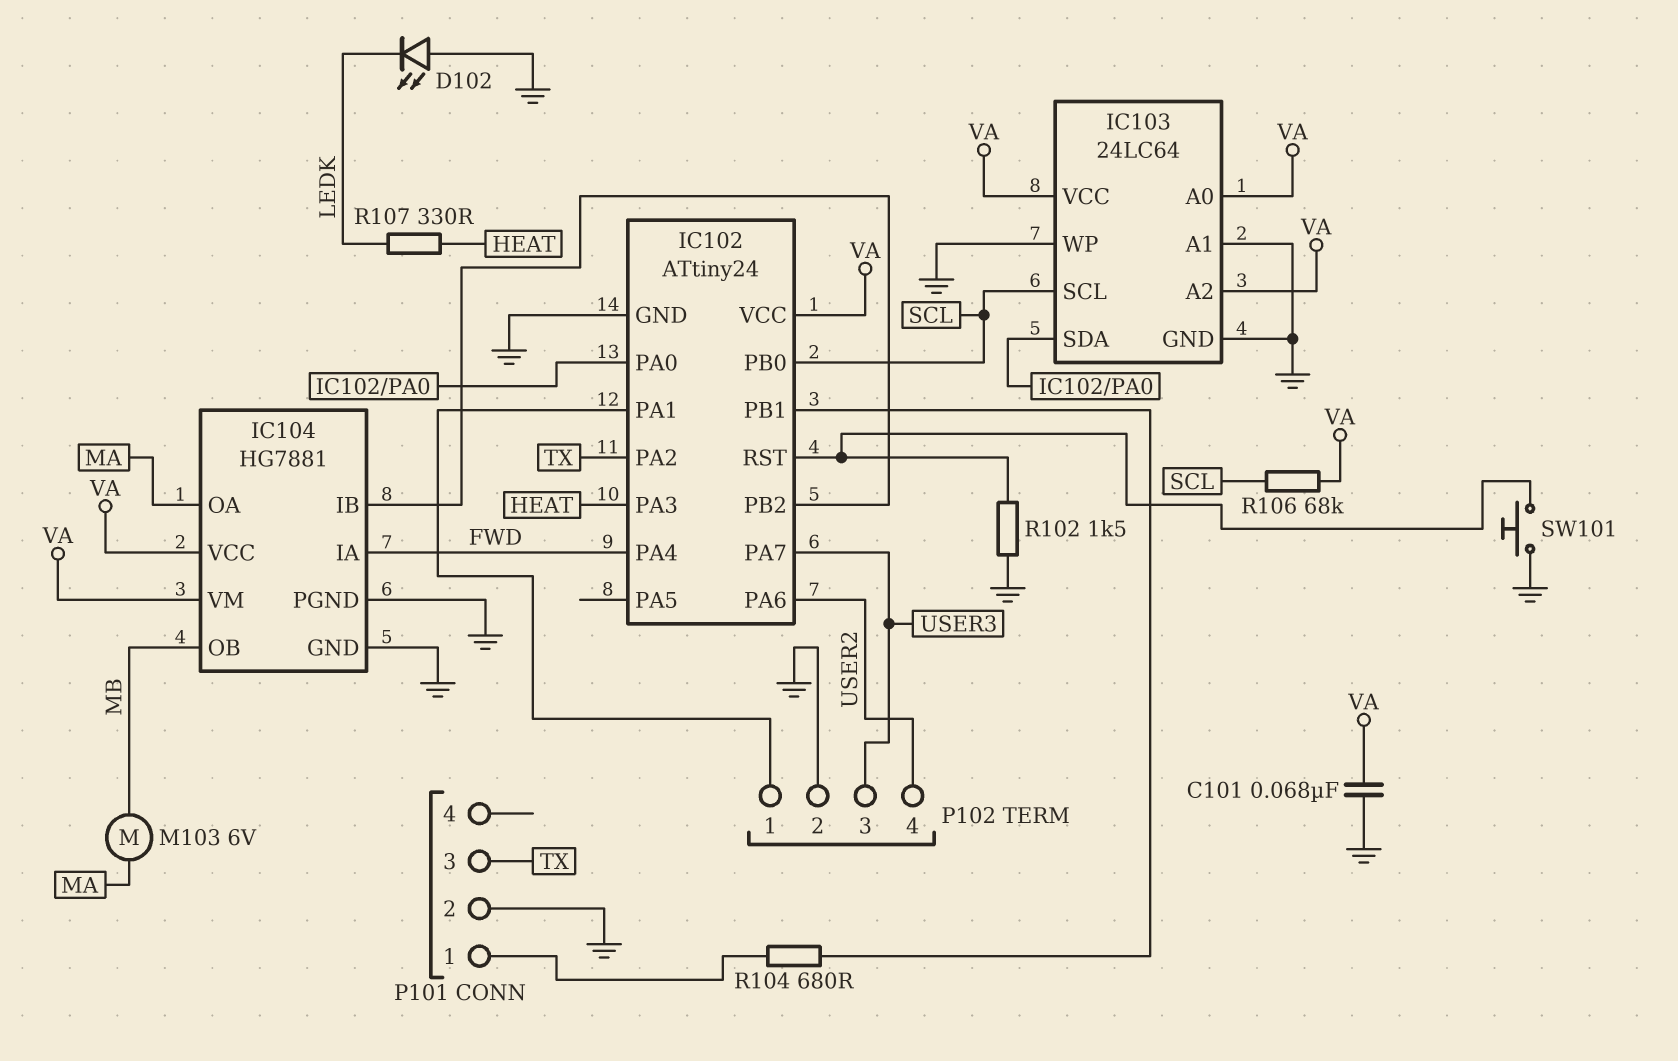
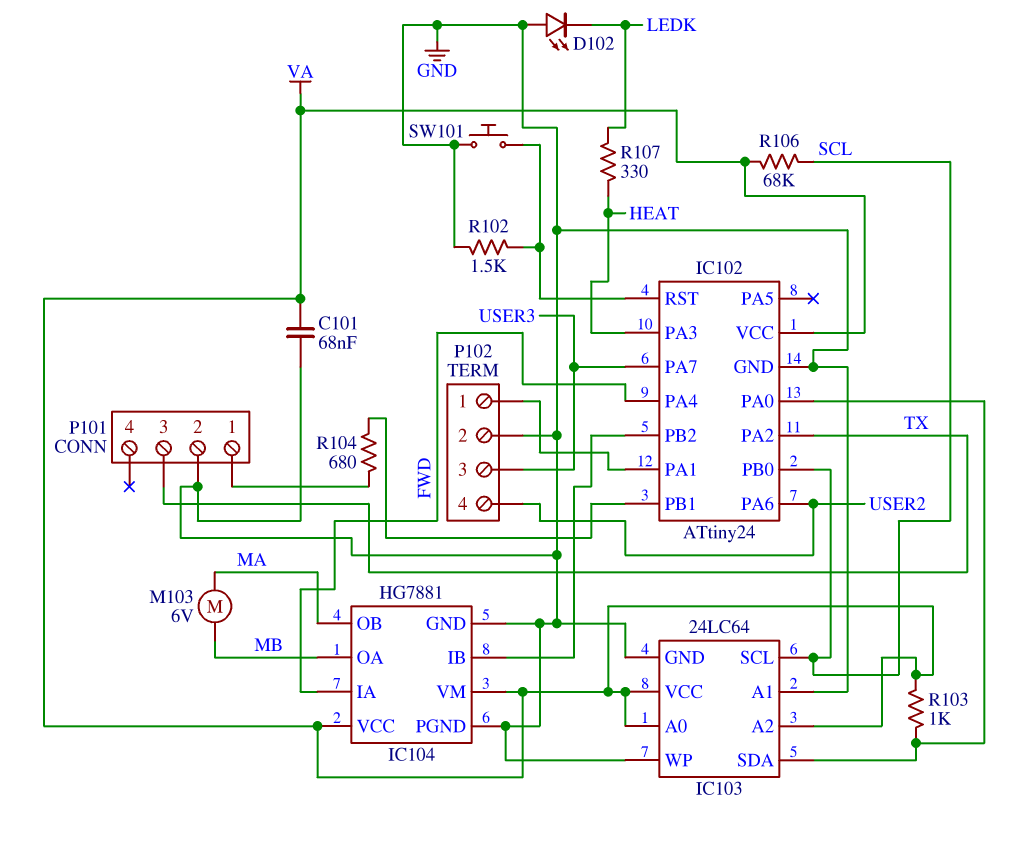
IC104 pin OA: MA -> MB
IC104 pin OB: MB -> MA
R103: none -> 1k (IC102/PA0, VA)

